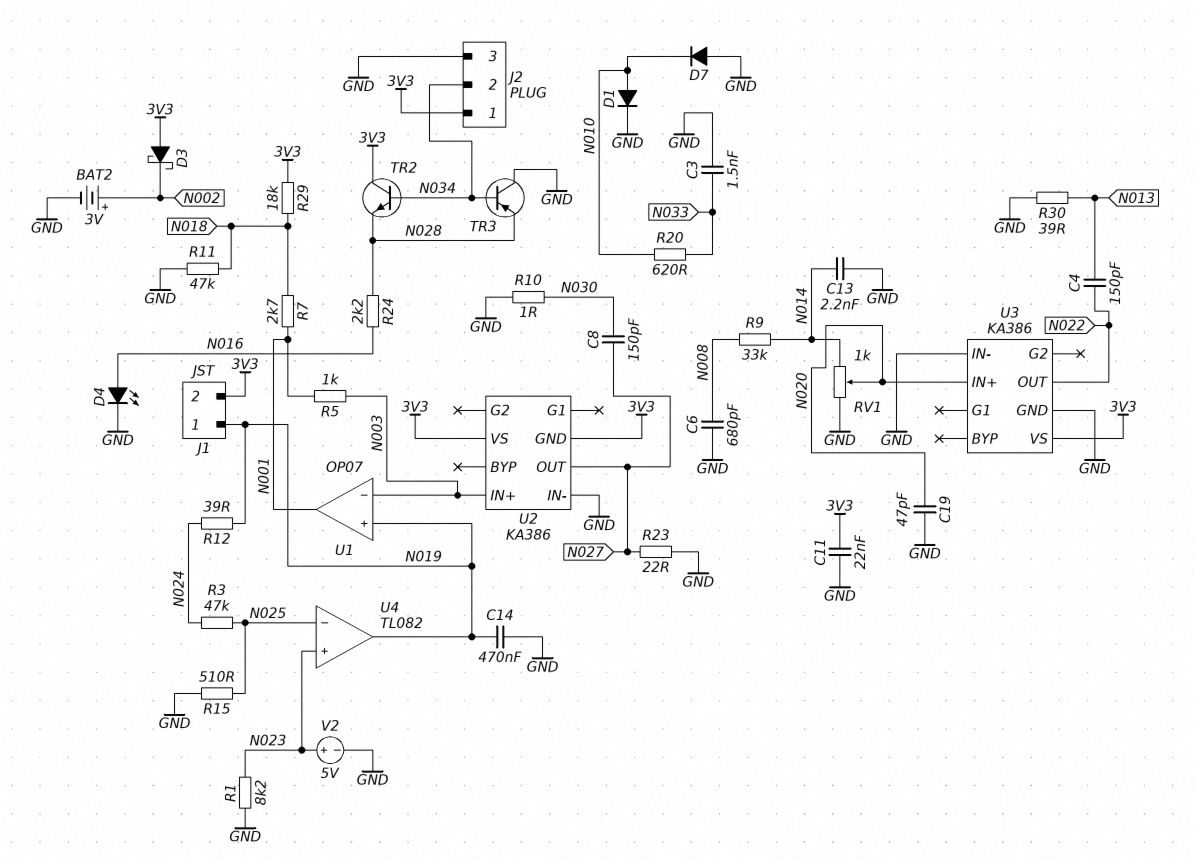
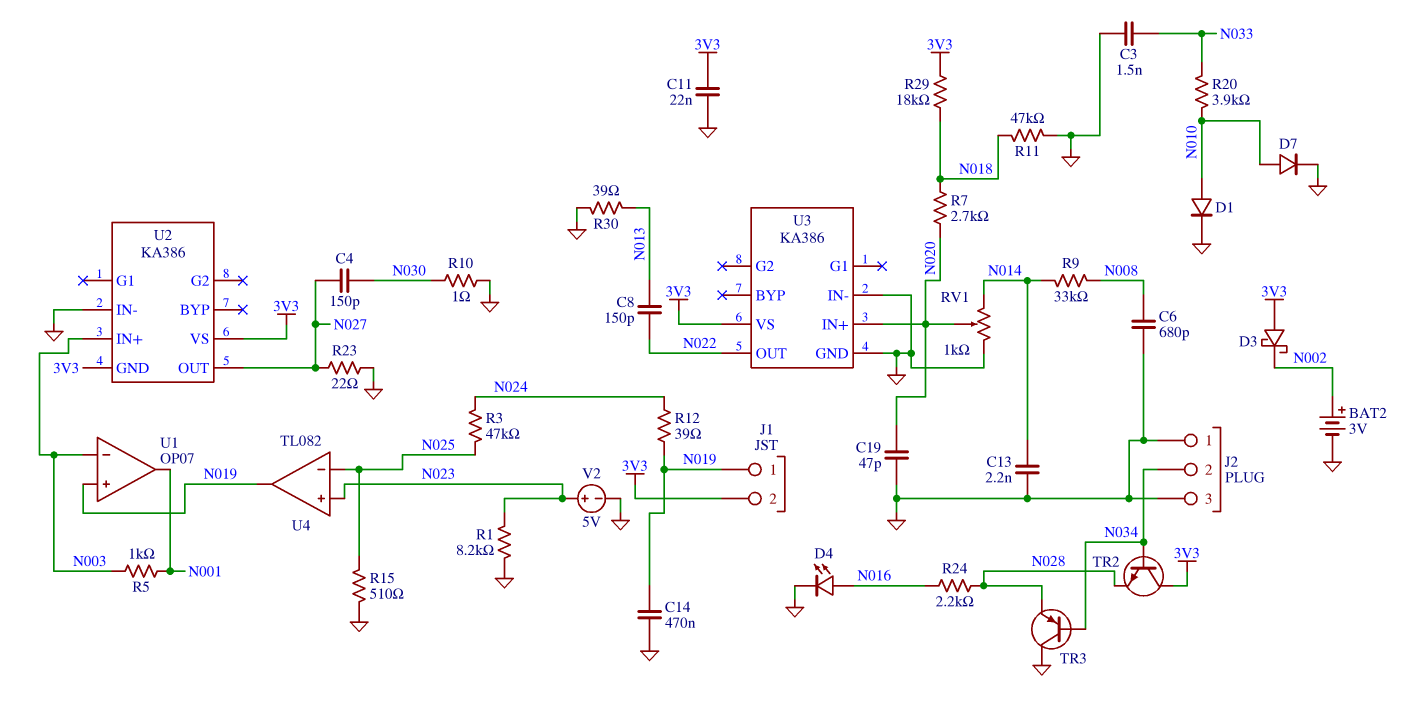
C4: 150pF (N013, N022) -> 150pF (N027, N030)
C8: 150pF (N027, N030) -> 150pF (N013, N022)
D7: diode (A GND, K N010) -> diode (A N010, K GND)
J2 pin 1: 3V3 -> GND
R7: 2.7k (N001, N018) -> 2.7k (N018, N020)
R20: 620 (N010, N033) -> 3.9k (N010, N033)

